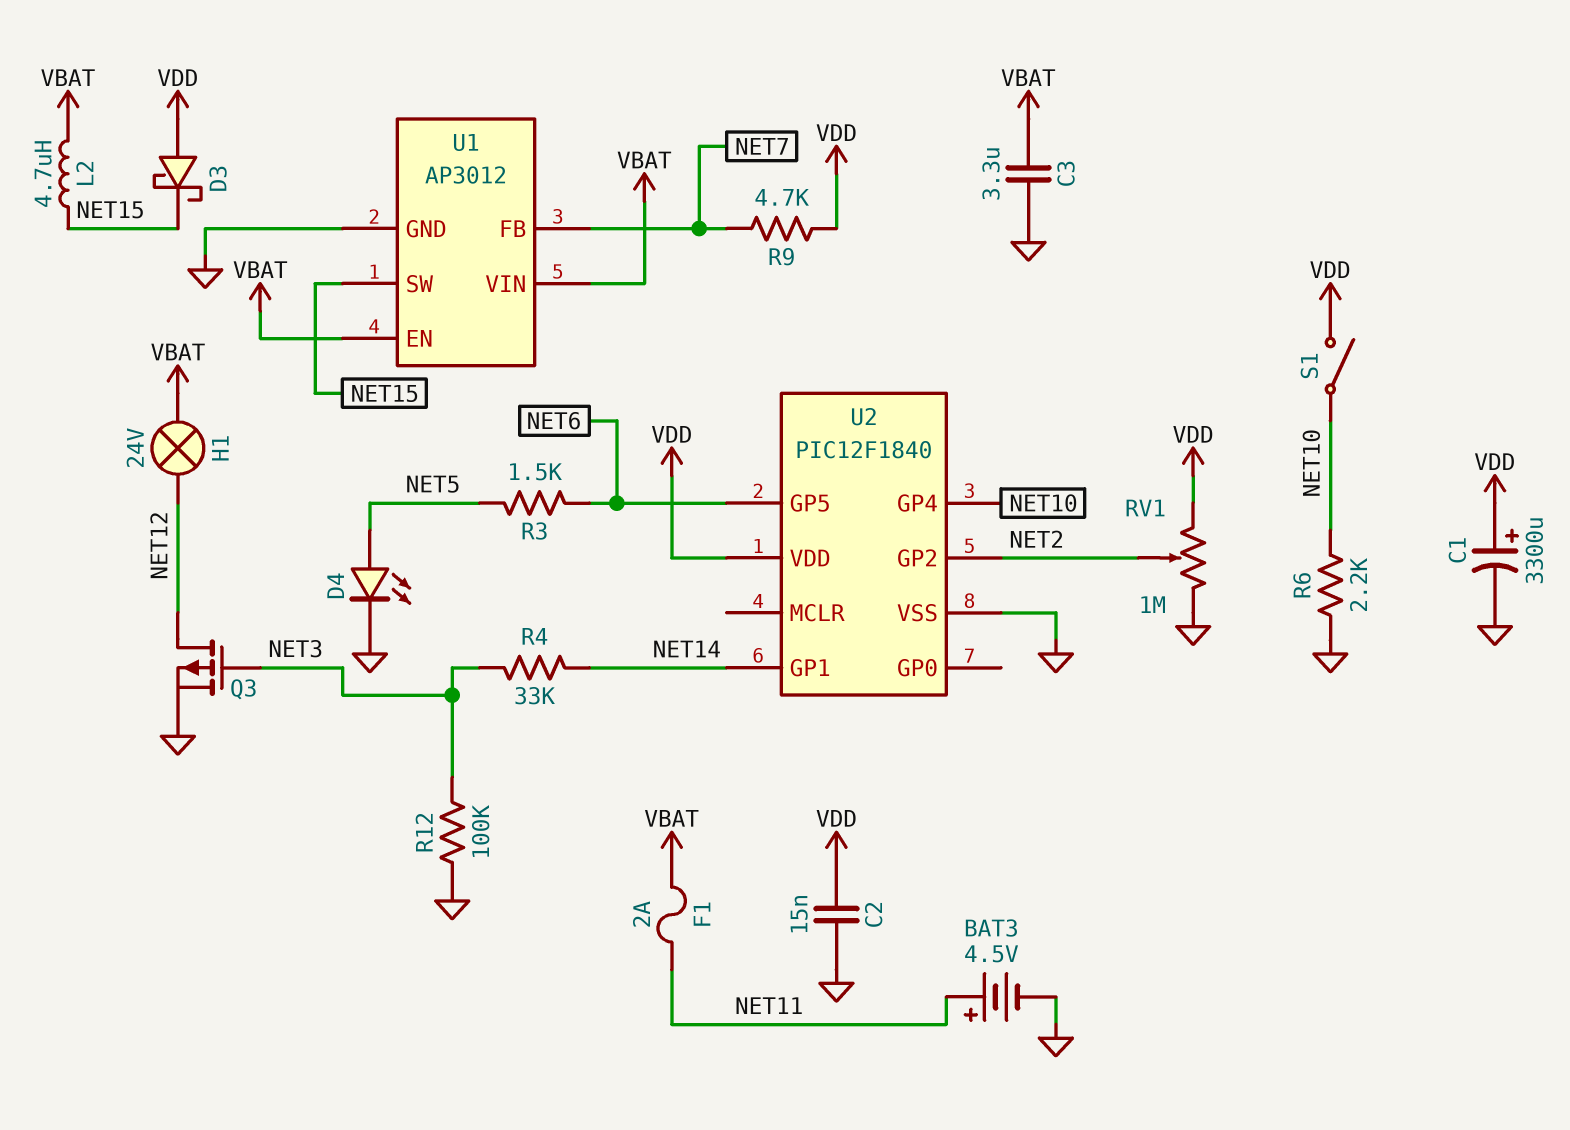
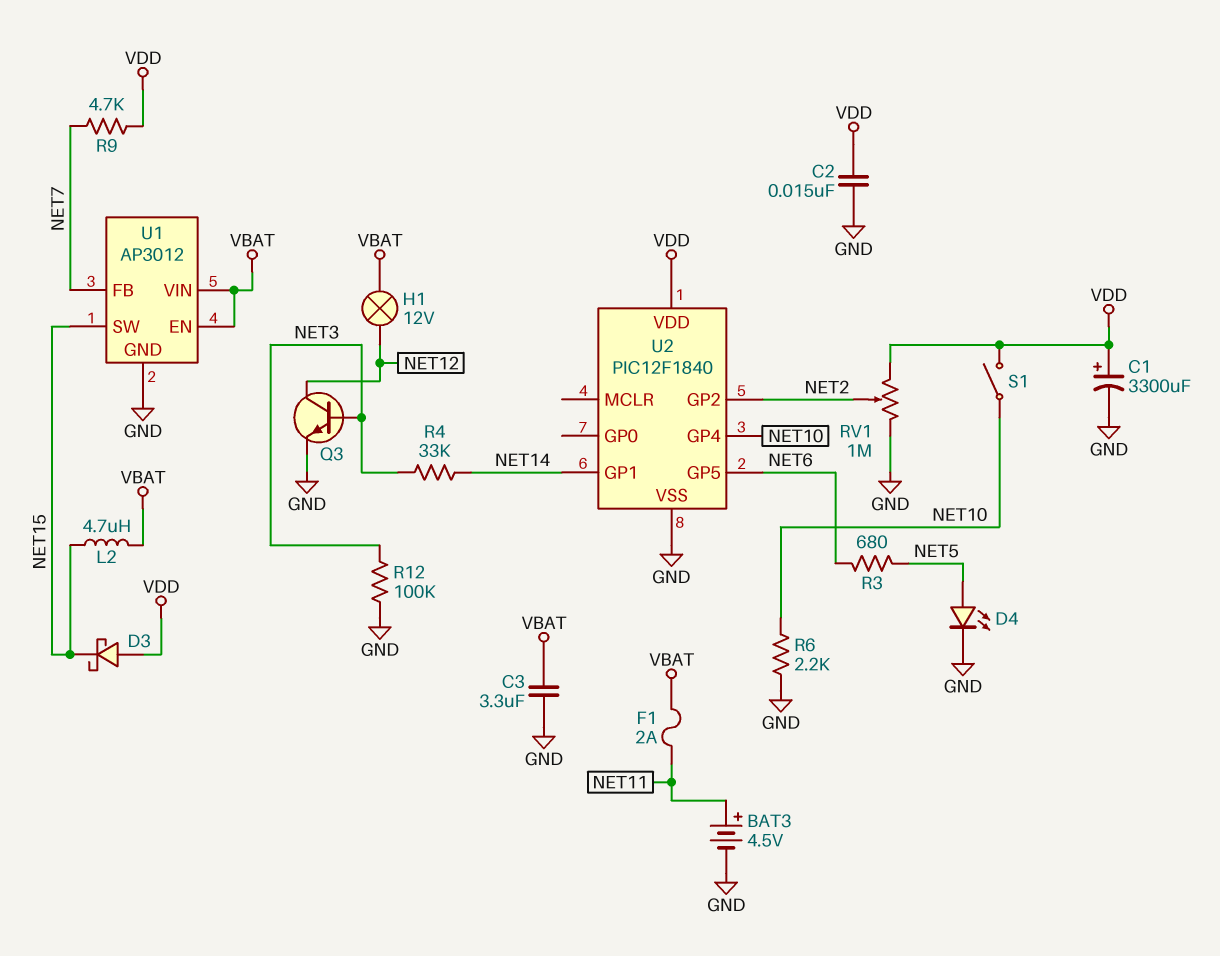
H1: lamp 24V (NET12, VBAT) -> lamp 12V (NET12, VBAT)
Q3: PMOS (G NET3, D NET12, S GND) -> NPN (B NET3, C NET12, E GND)
R3: 1.5k (NET5, NET6) -> 680 (NET5, NET6)

